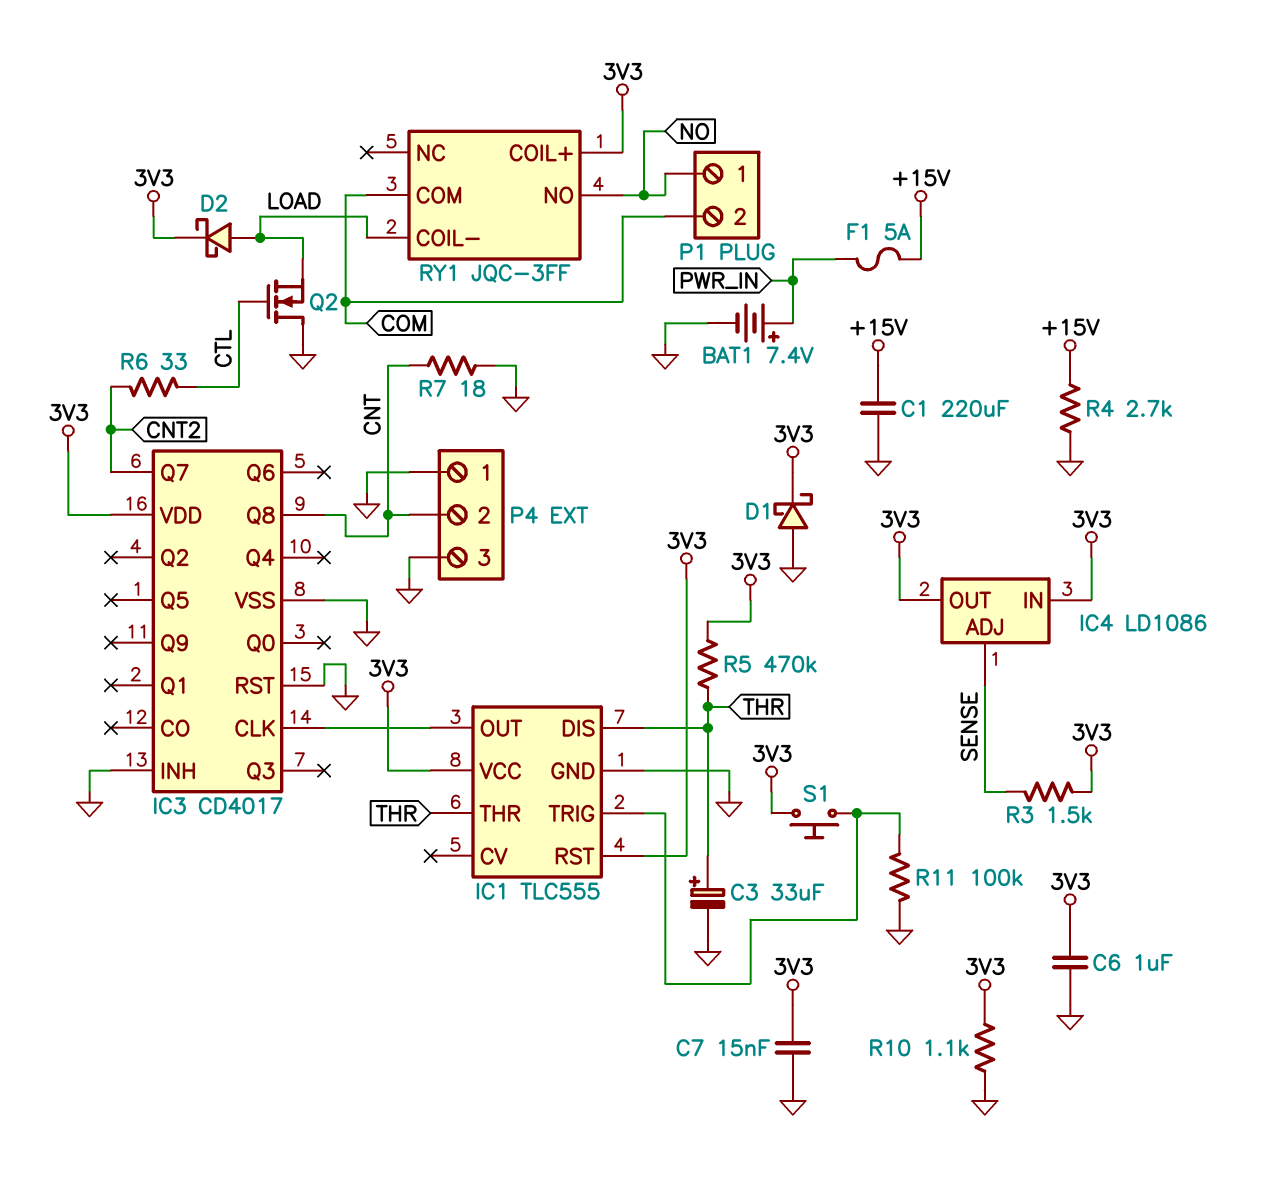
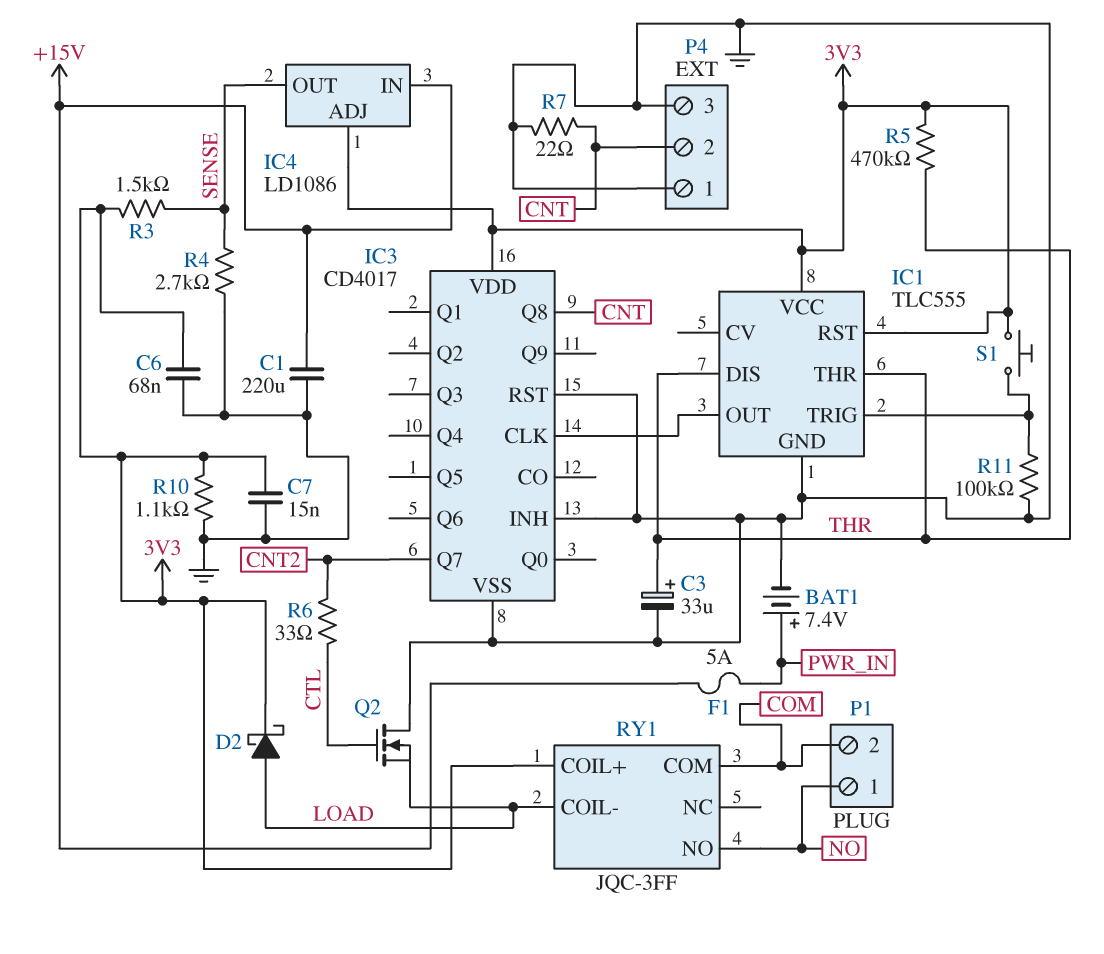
C6: 1uF (3V3, GND) -> 68nF (3V3, GND)
D1: schottky (A GND, K 3V3) -> none
IC4 pin ADJ: SENSE -> 3V3
IC4 pin IN: 3V3 -> +15V
IC4 pin OUT: 3V3 -> SENSE
R4: 2.7k (+15V, GND) -> 2.7k (GND, SENSE)
R7: 18 (CNT, GND) -> 22 (CNT, GND)

